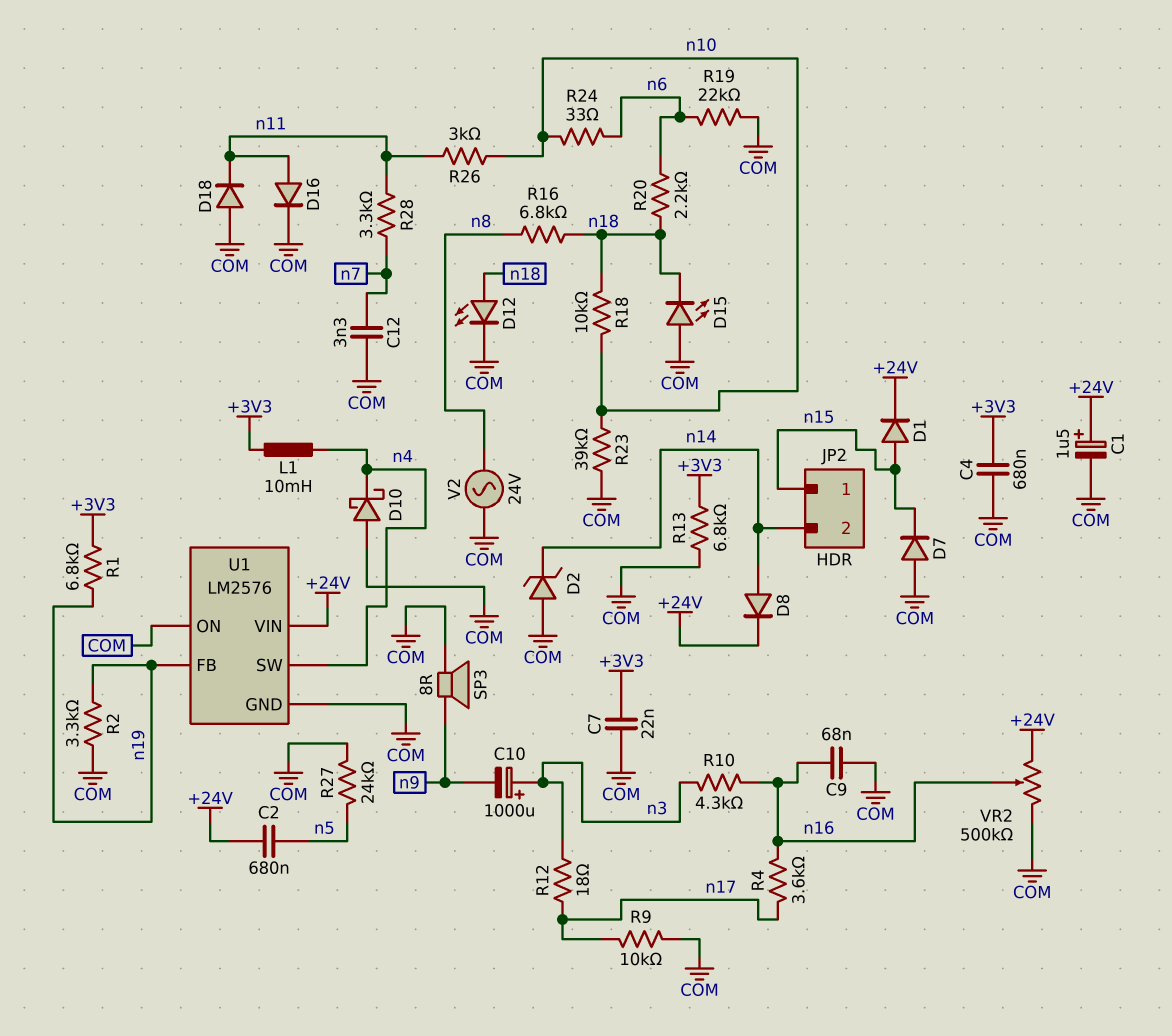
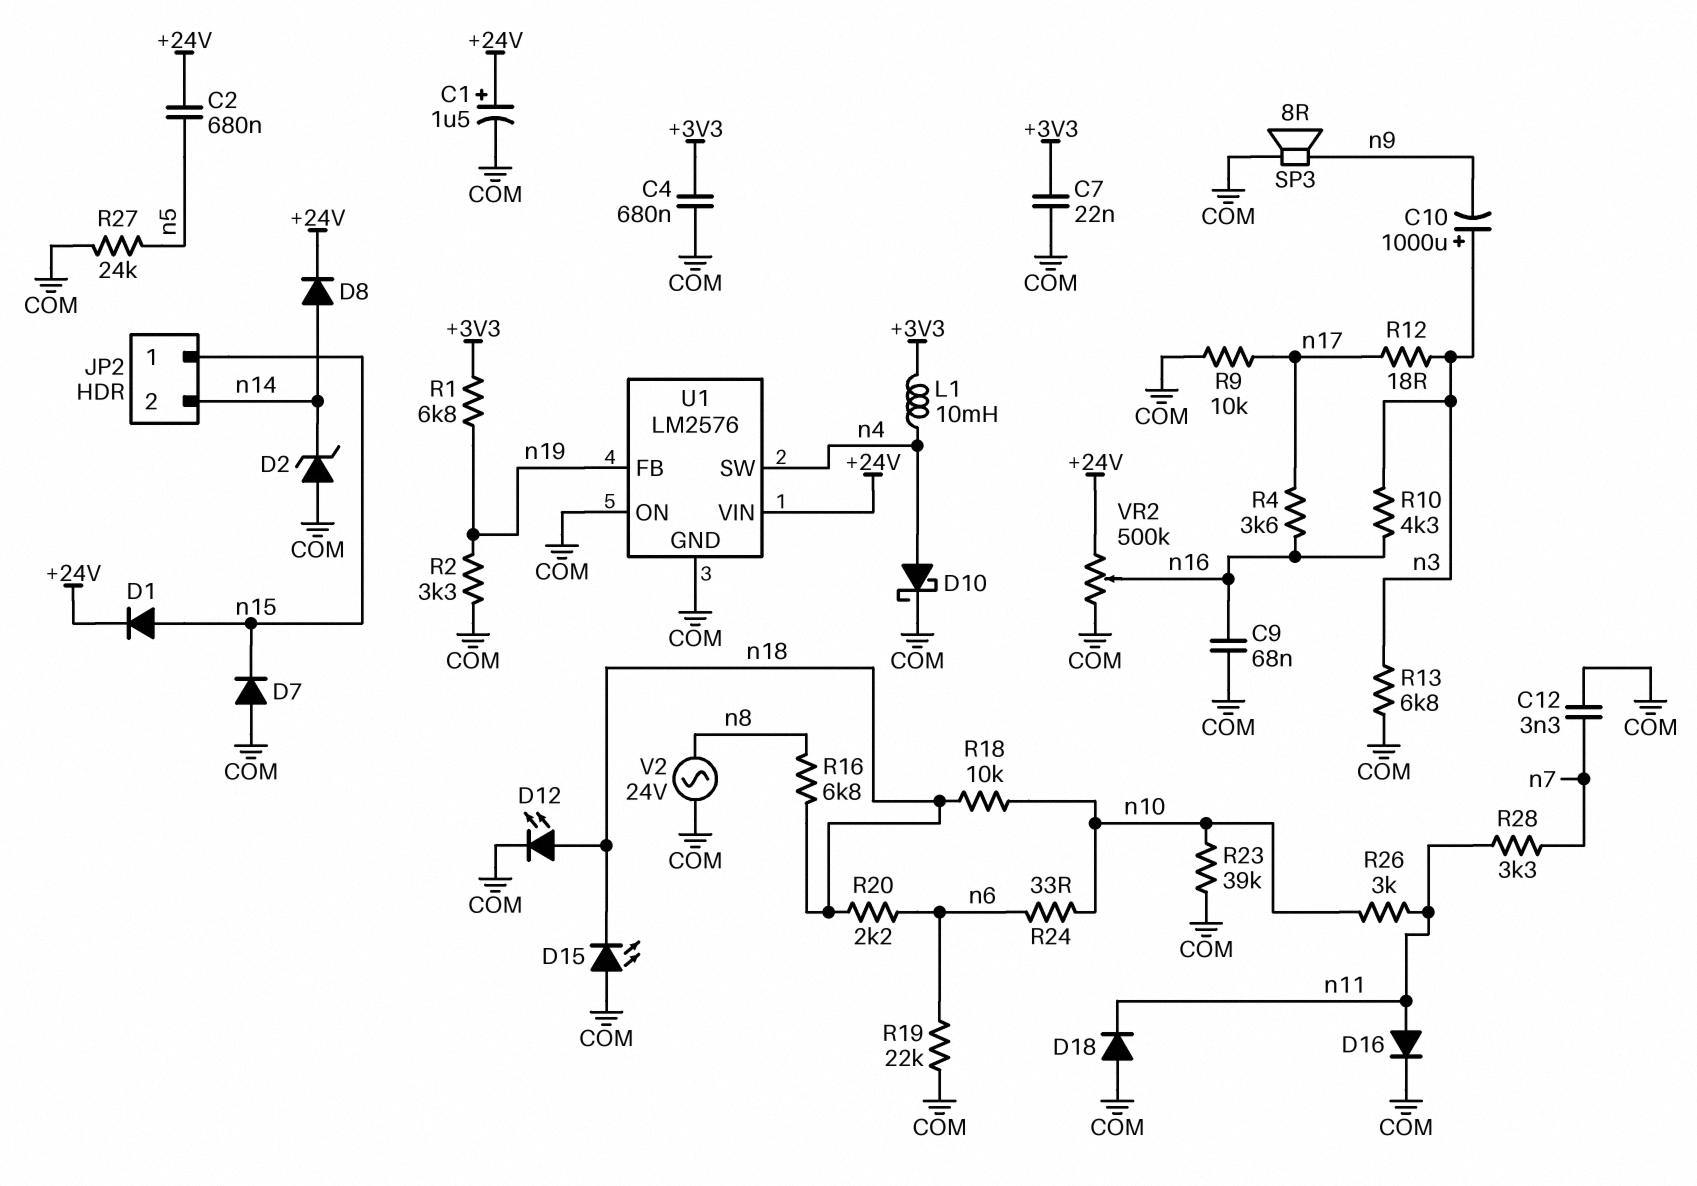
D10: schottky (A COM, K n4) -> schottky (A n4, K COM)
R13: 6.8k (+3V3, COM) -> 6.8k (COM, n3)

